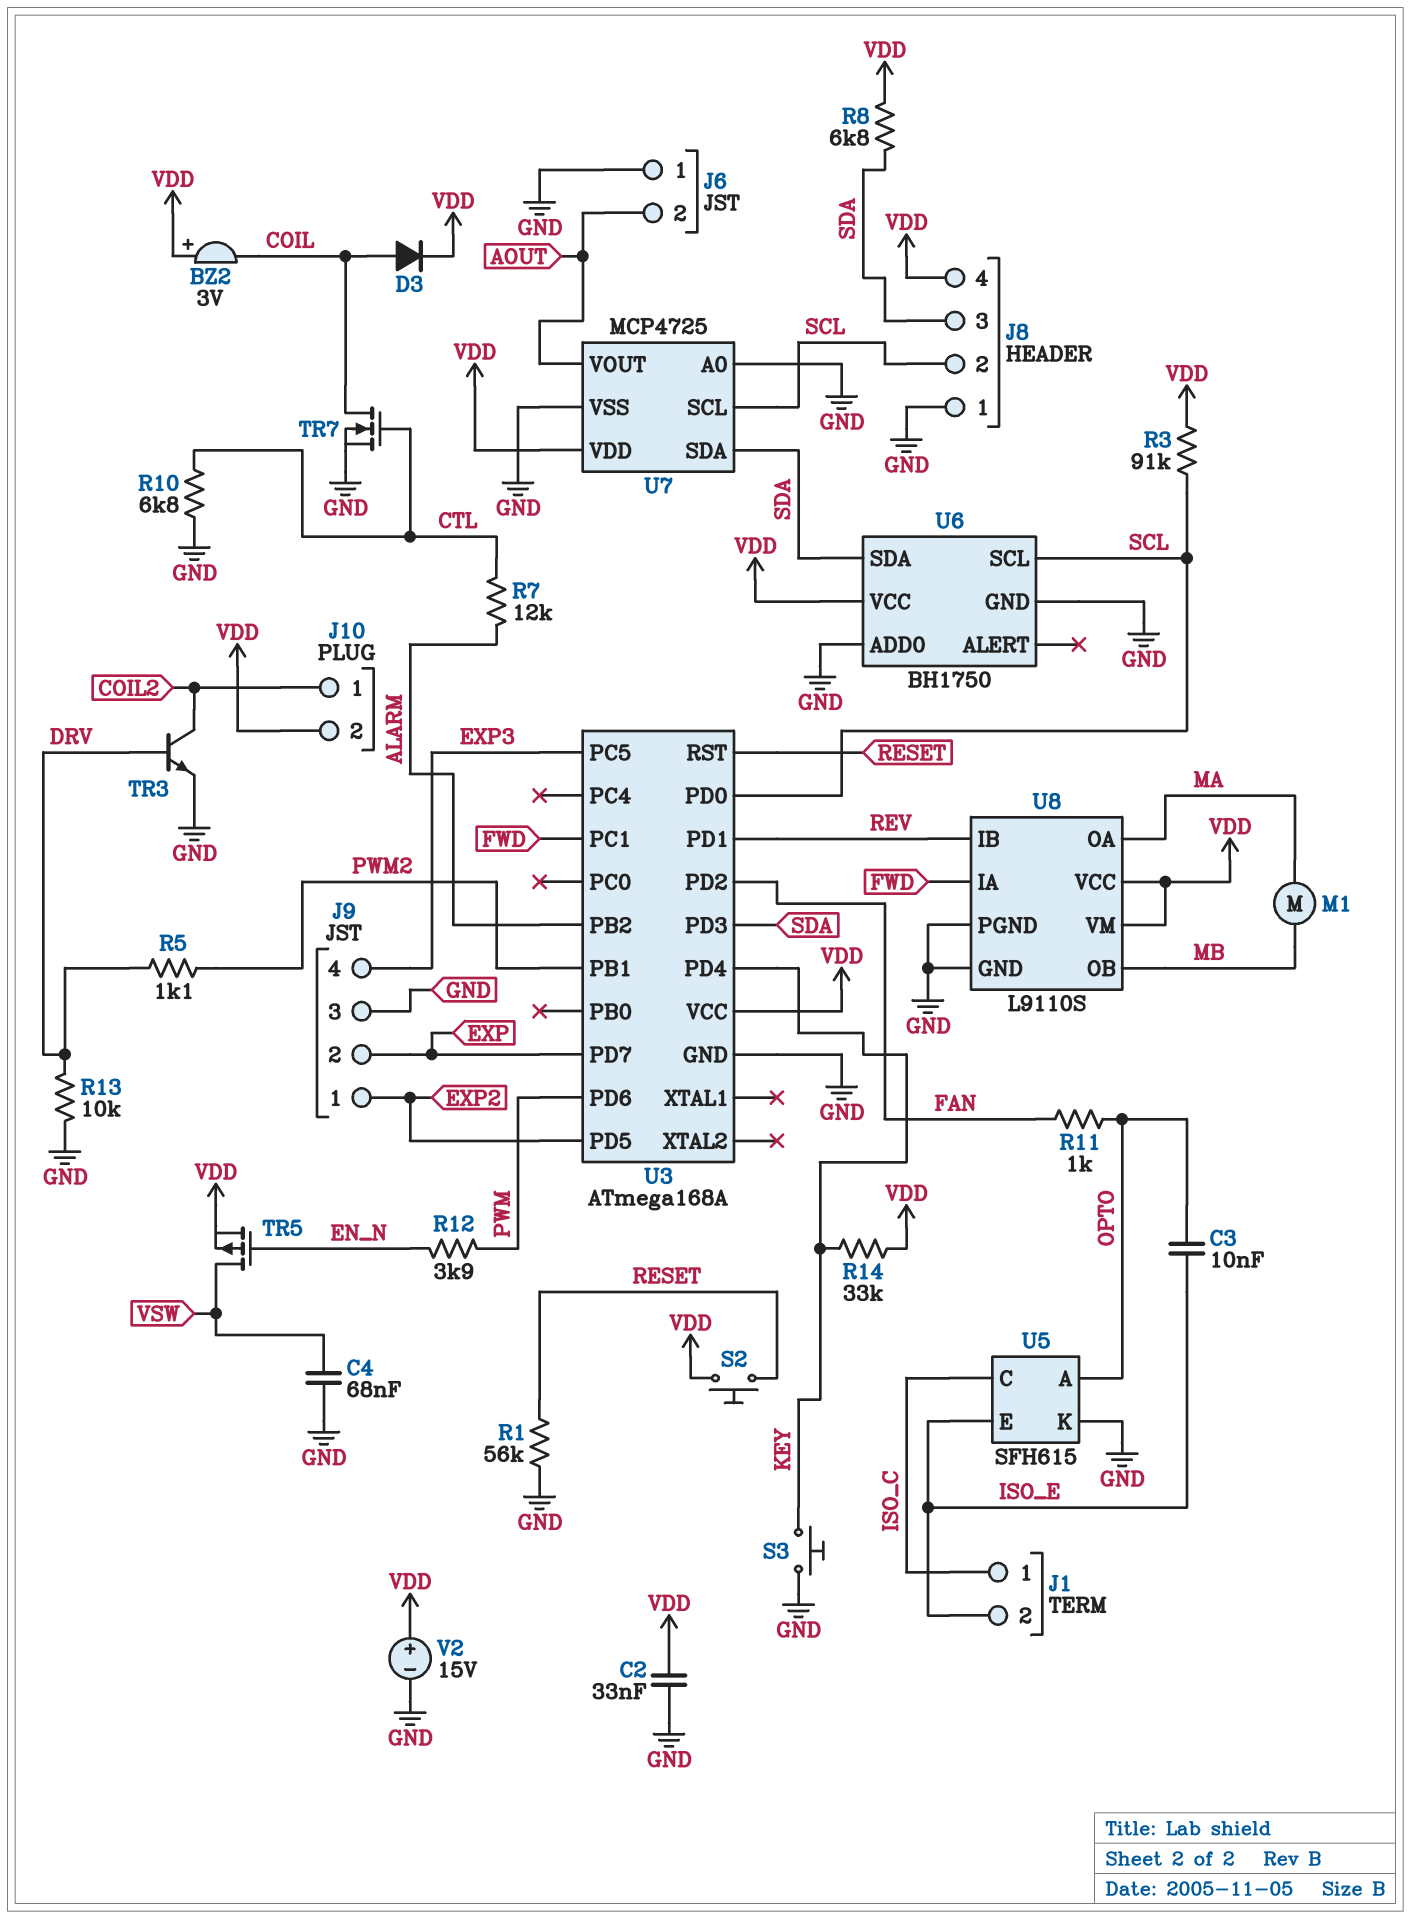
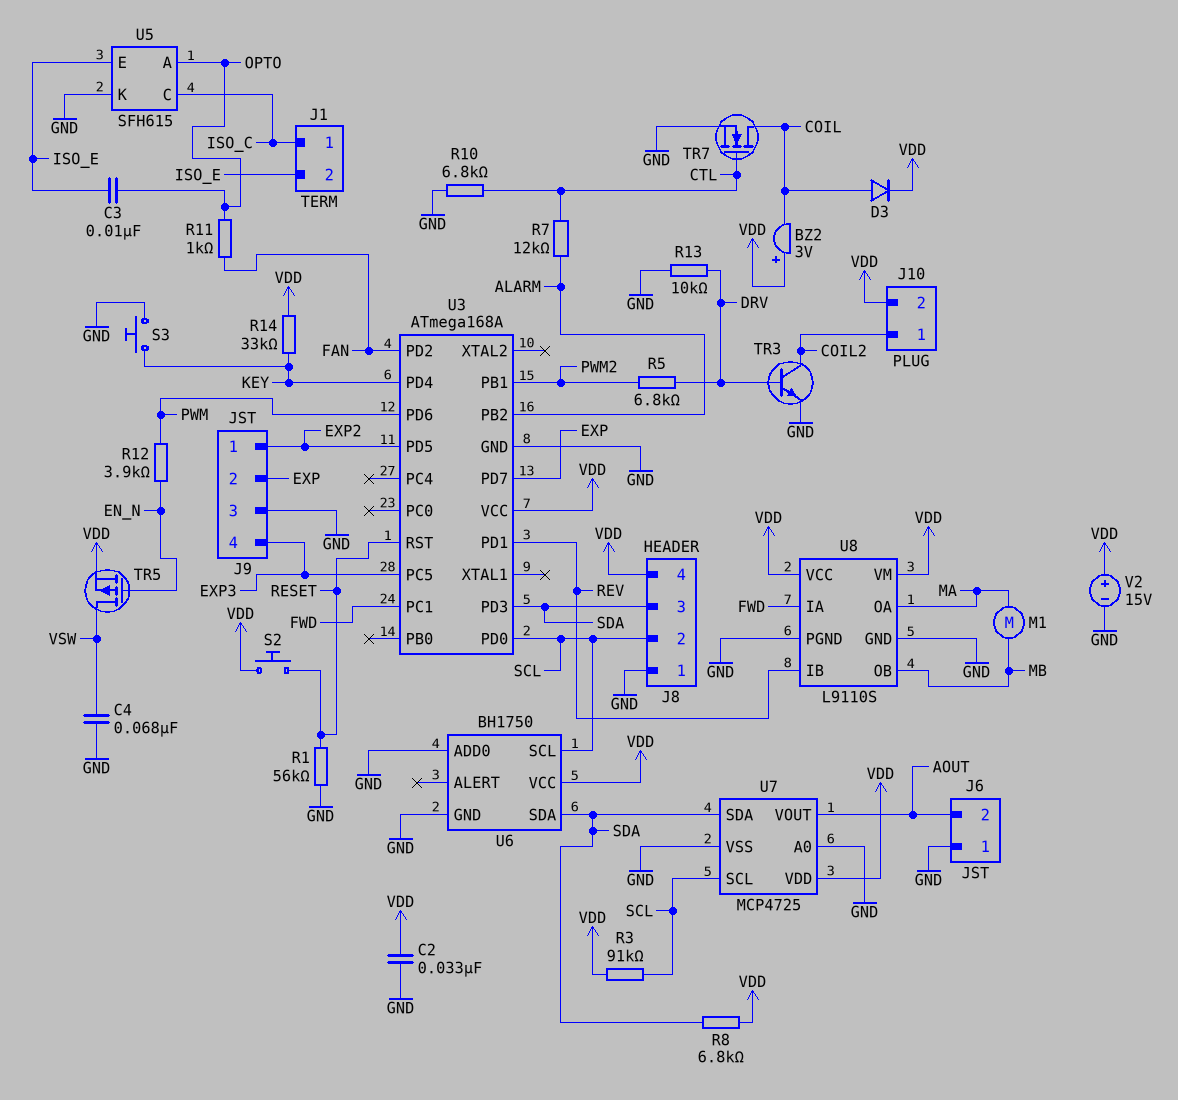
R5: 1.1k (DRV, PWM2) -> 6.8k (DRV, PWM2)

